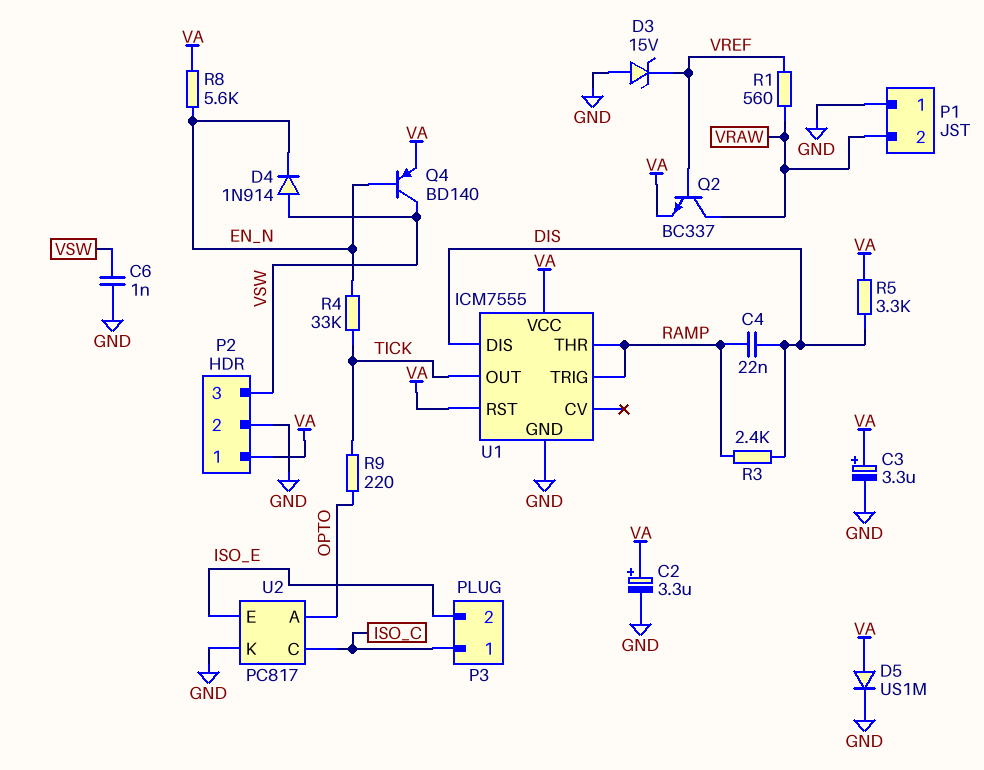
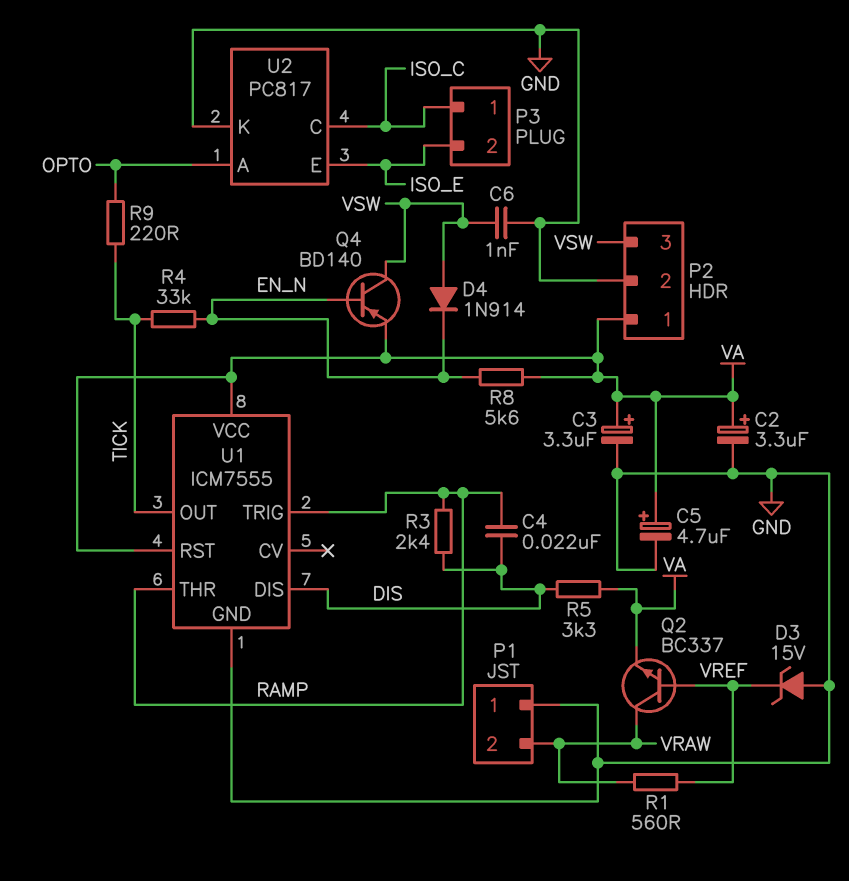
C5: none -> 4.7uF (plus VA, minus GND)
D5: diode US1M (A VA, K GND) -> none

